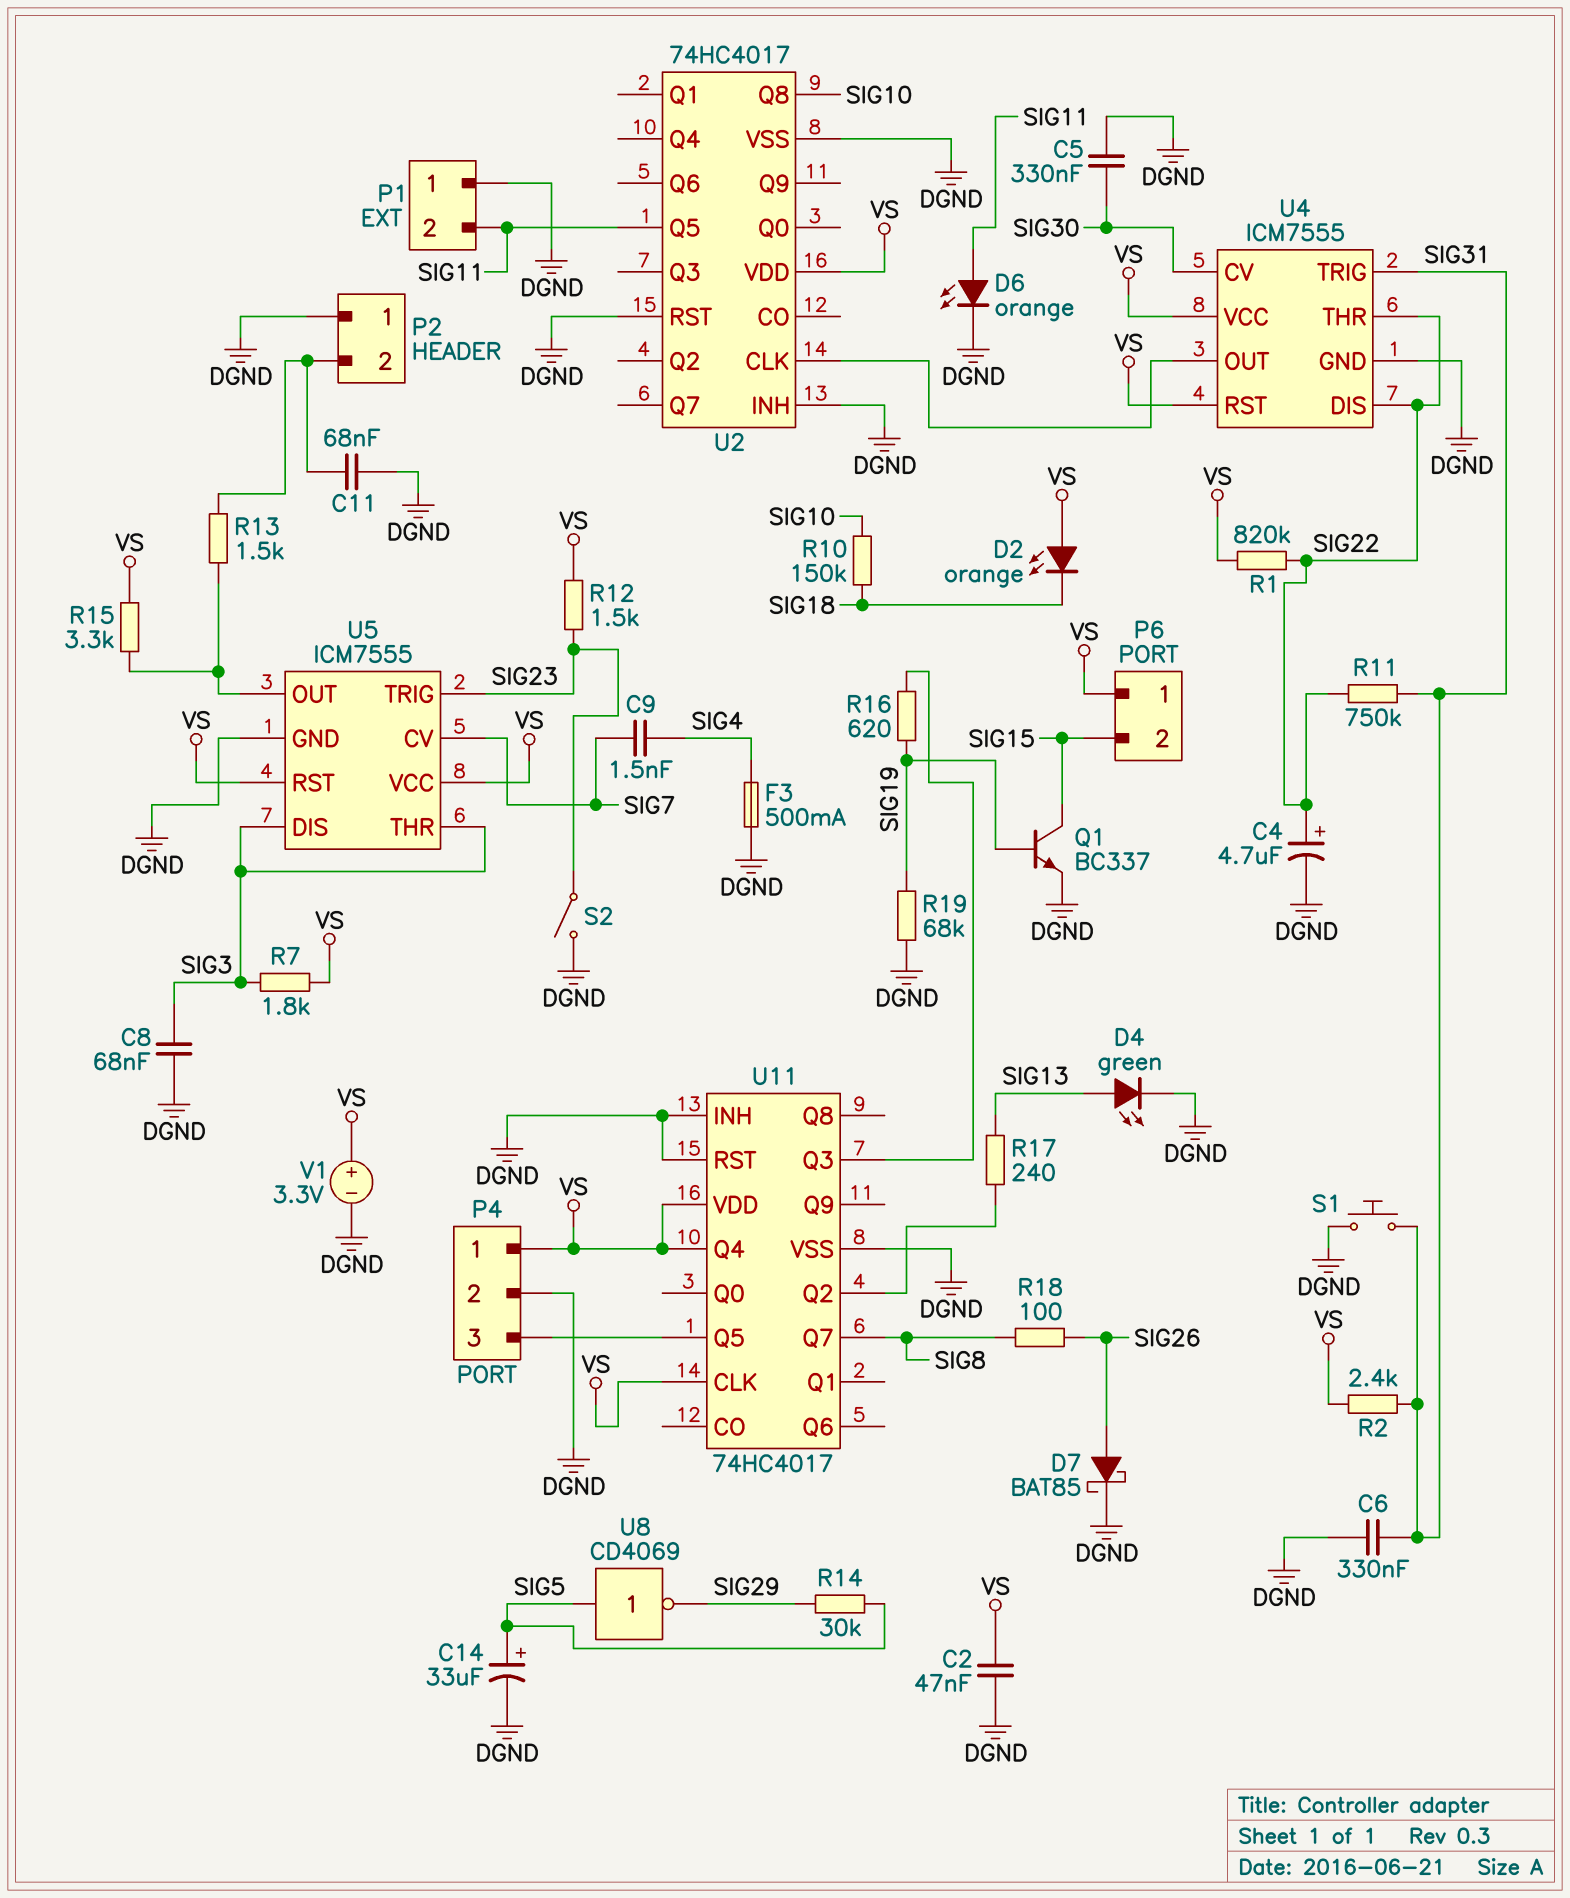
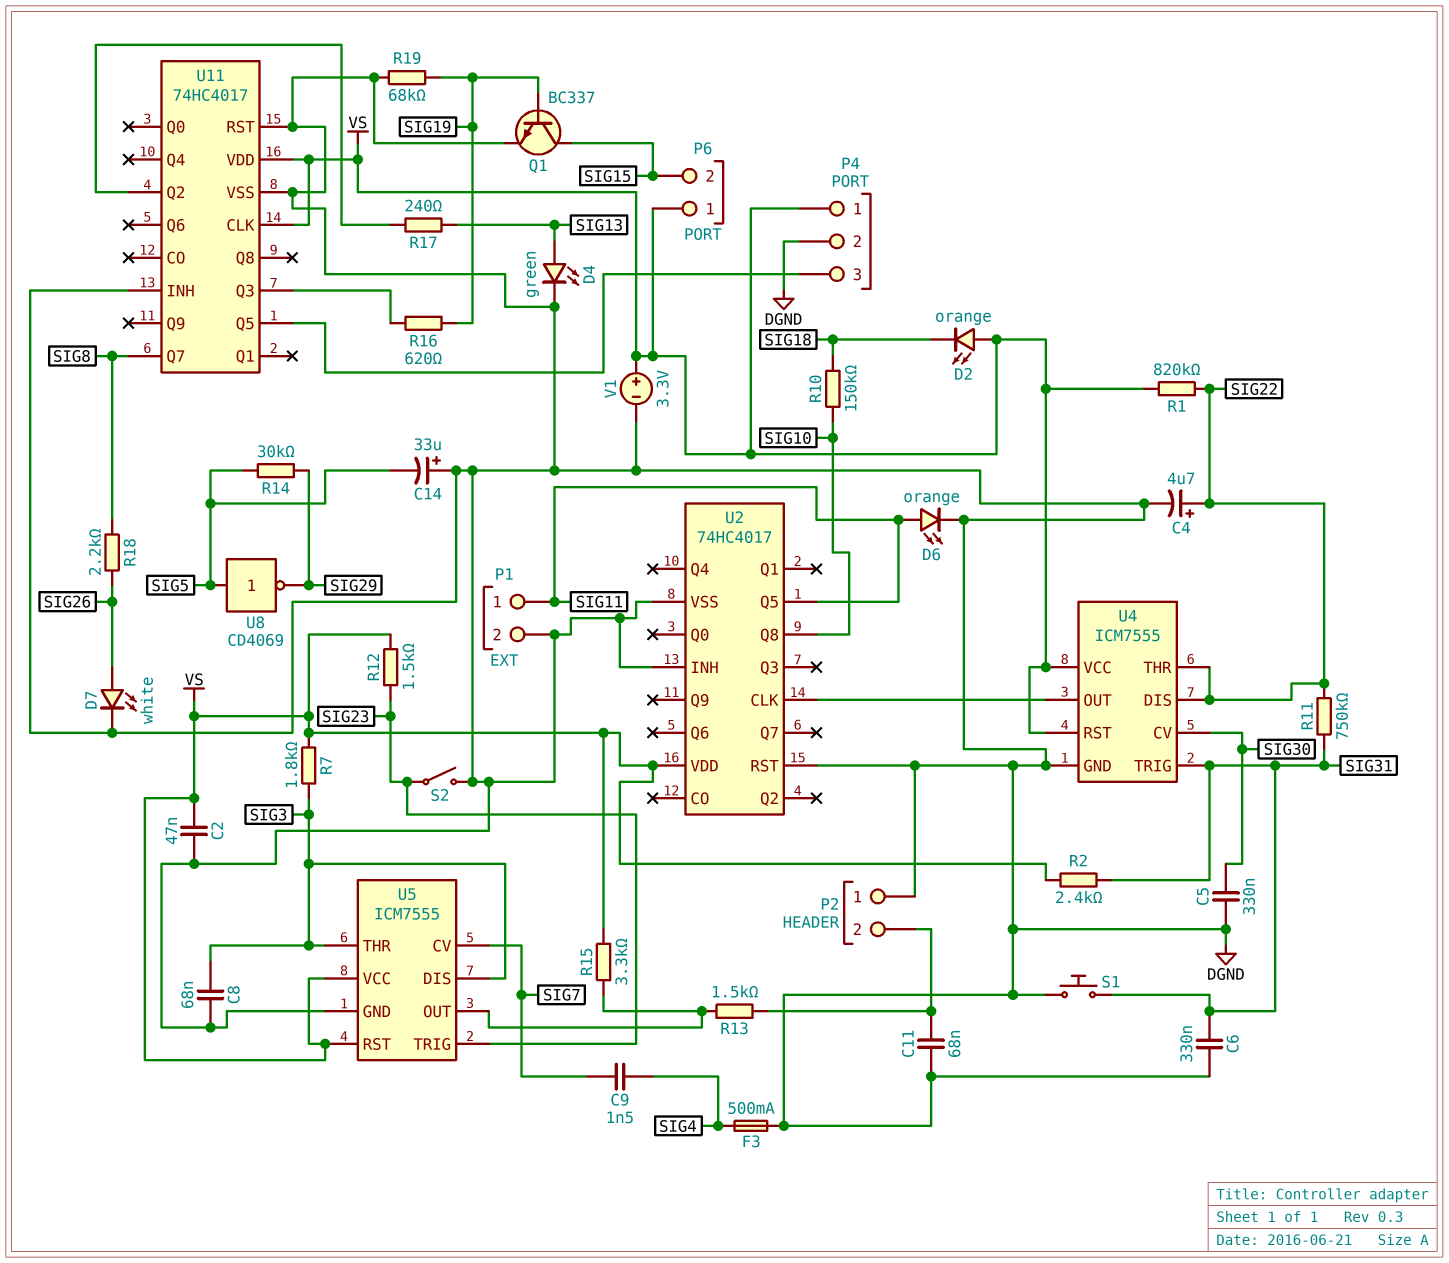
C14: 33uF (plus SIG5, minus DGND) -> 33uF (plus DGND, minus SIG5)
D7: schottky BAT85 (A SIG26, K DGND) -> LED white (A SIG26, K DGND)
P1 pin 1: DGND -> SIG11
P1 pin 2: SIG11 -> DGND
R18: 100 (SIG8, SIG26) -> 2.2k (SIG8, SIG26)
U11 pin Q4: VS -> none

